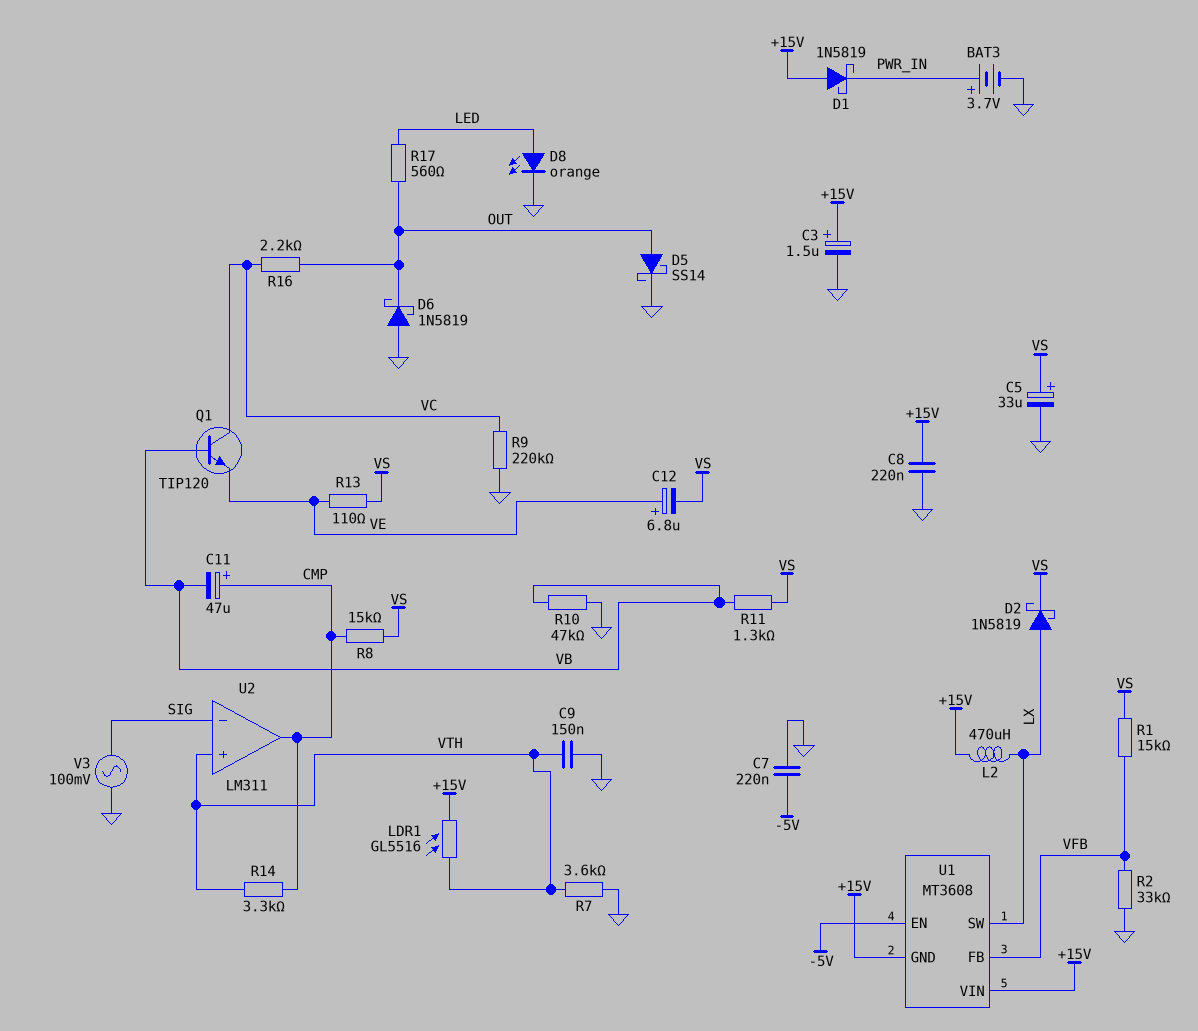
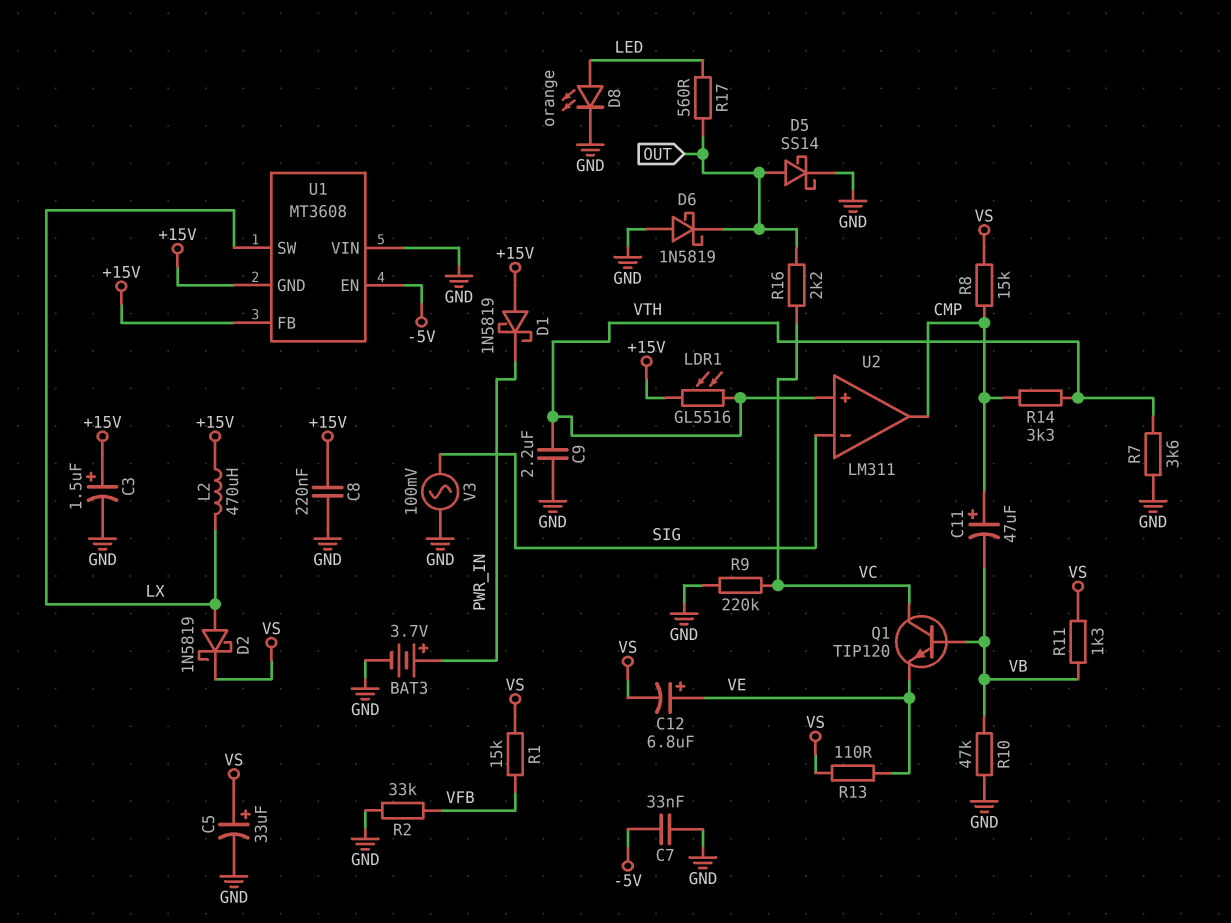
C7: 220nF (-5V, GND) -> 33nF (-5V, GND)
C9: 150nF (GND, VTH) -> 2.2uF (GND, VTH)
U1 pin FB: VFB -> +15V
U1 pin VIN: +15V -> GND

